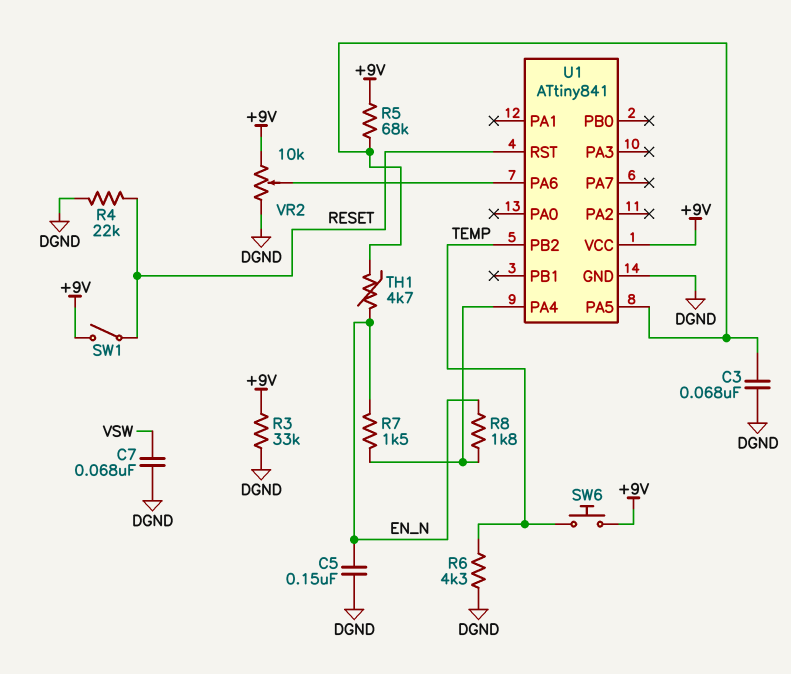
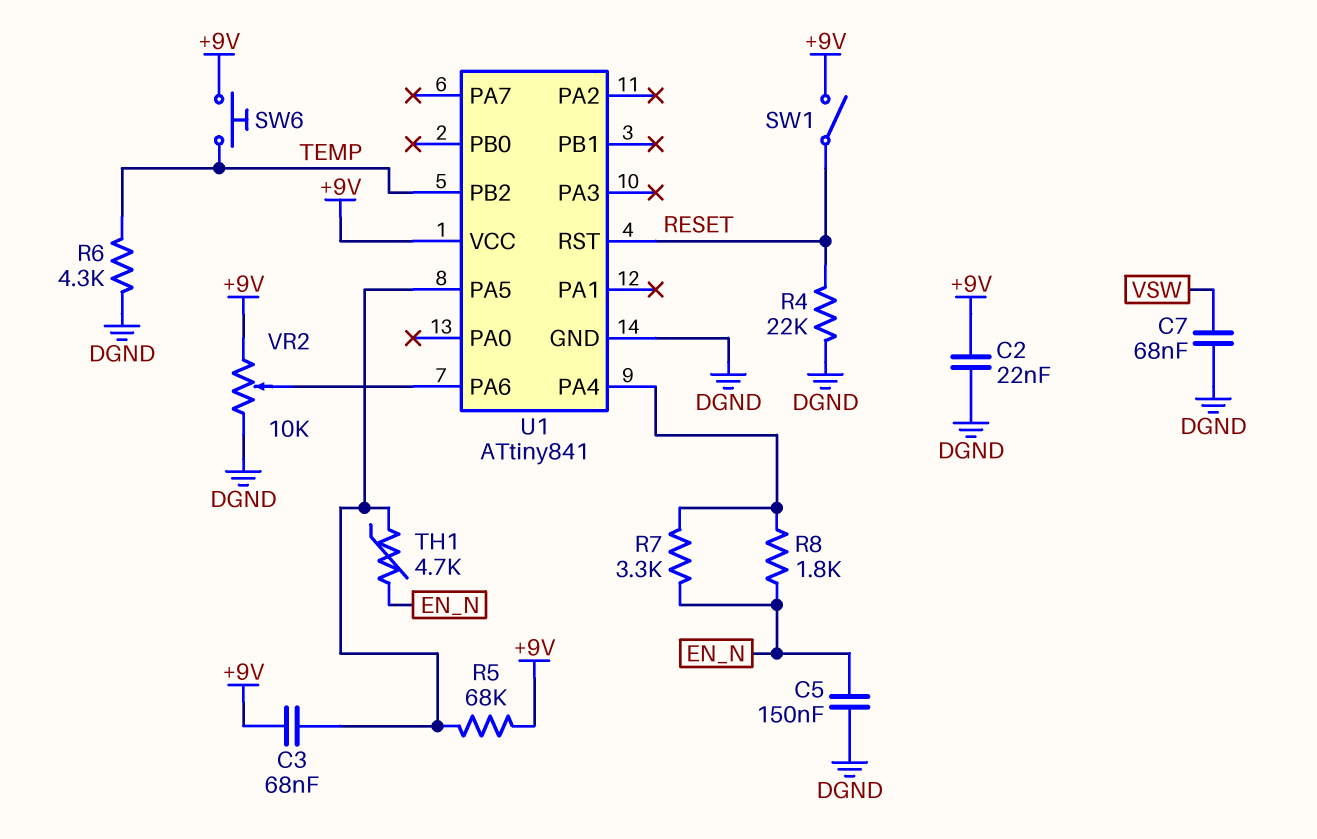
C2: none -> 22nF (+9V, DGND)
C3: 68nF (DGND, U1/PA5) -> 68nF (+9V, U1/PA5)
R3: 33k (+9V, DGND) -> none
R7: 1.5k (EN_N, U1/PA4) -> 3.3k (EN_N, U1/PA4)

